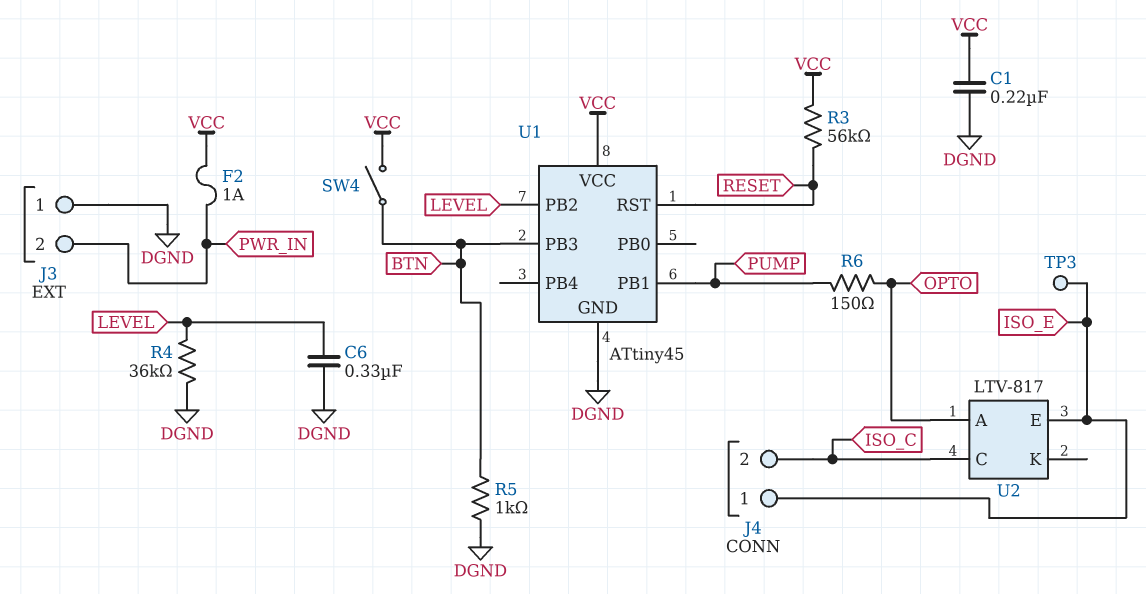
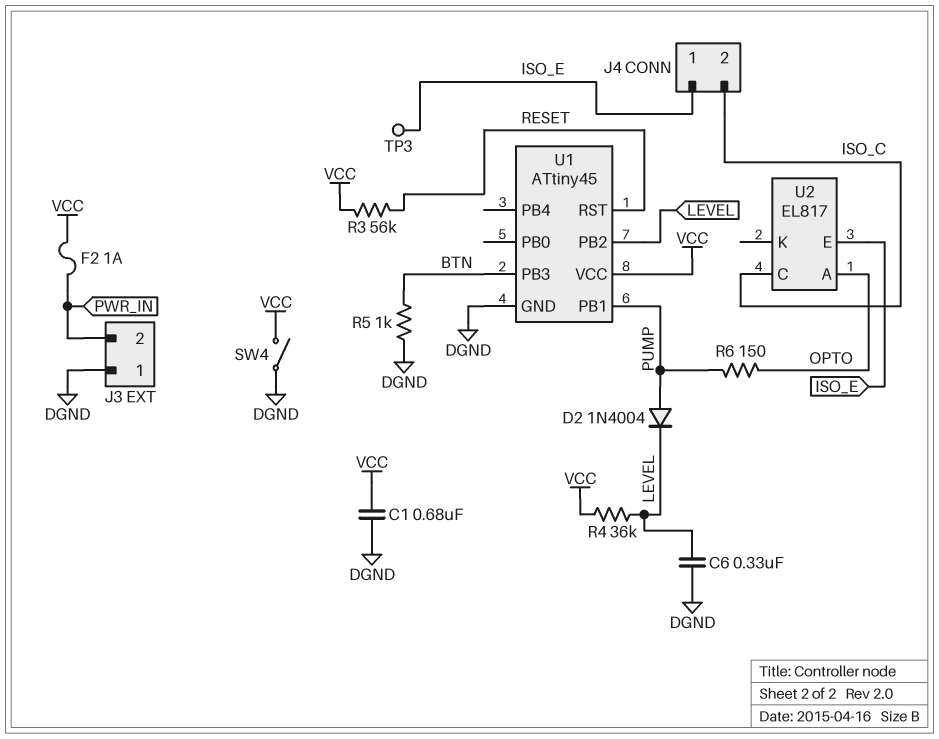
C1: 220nF (DGND, VCC) -> 680nF (DGND, VCC)
D2: none -> diode 1N4004 (A PUMP, K LEVEL)
R4: 36k (DGND, LEVEL) -> 36k (LEVEL, VCC)
SW4: switch (BTN, VCC) -> switch (DGND, VCC)
U2: LTV-817 -> EL817

